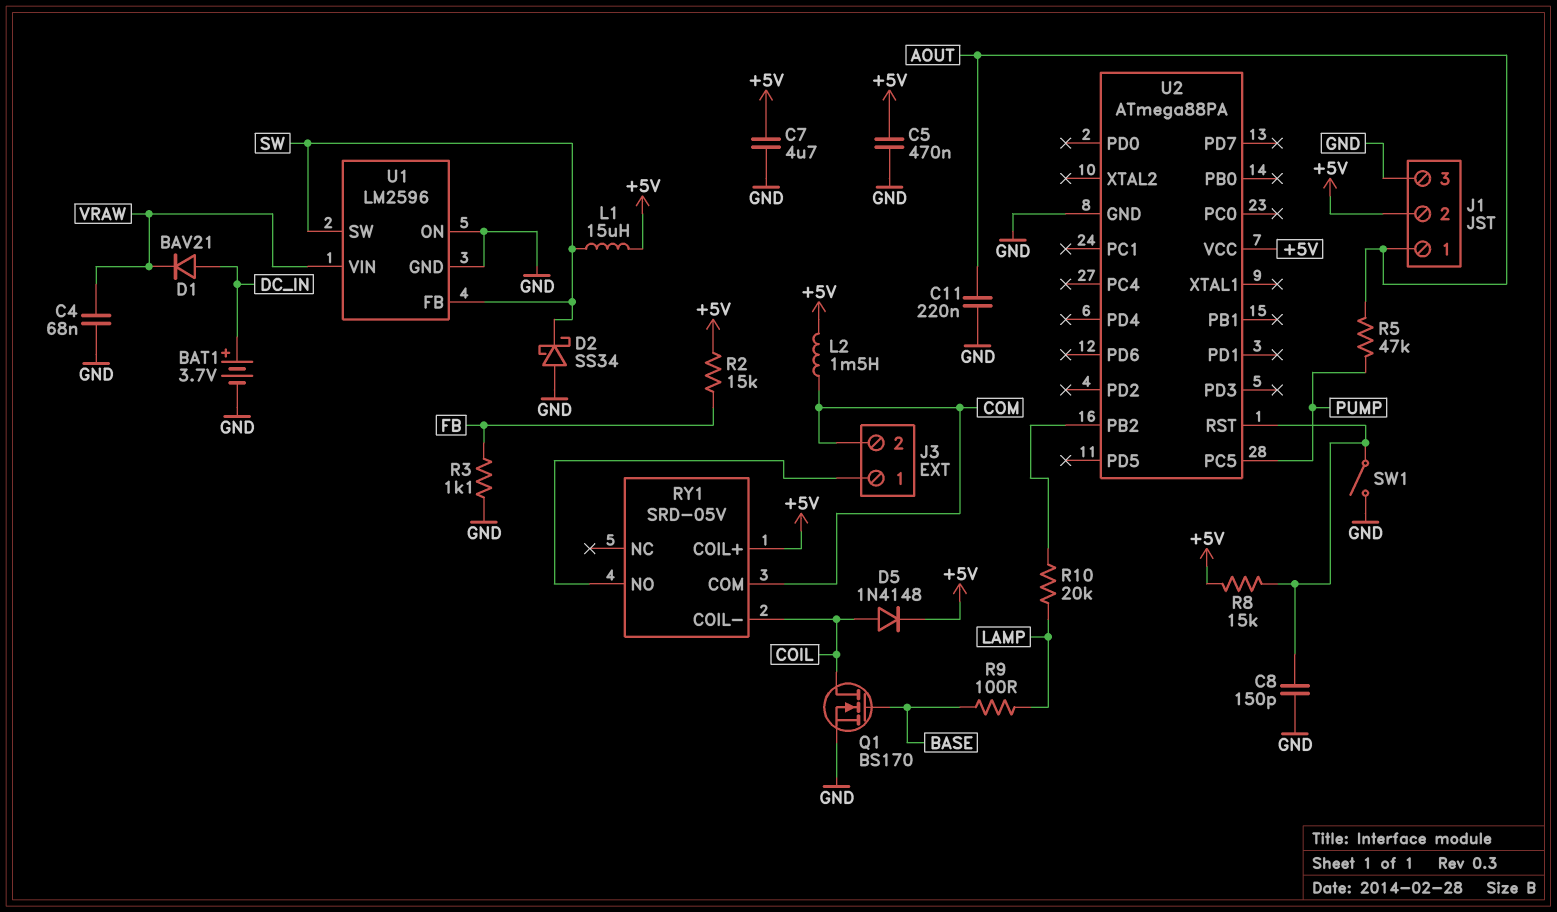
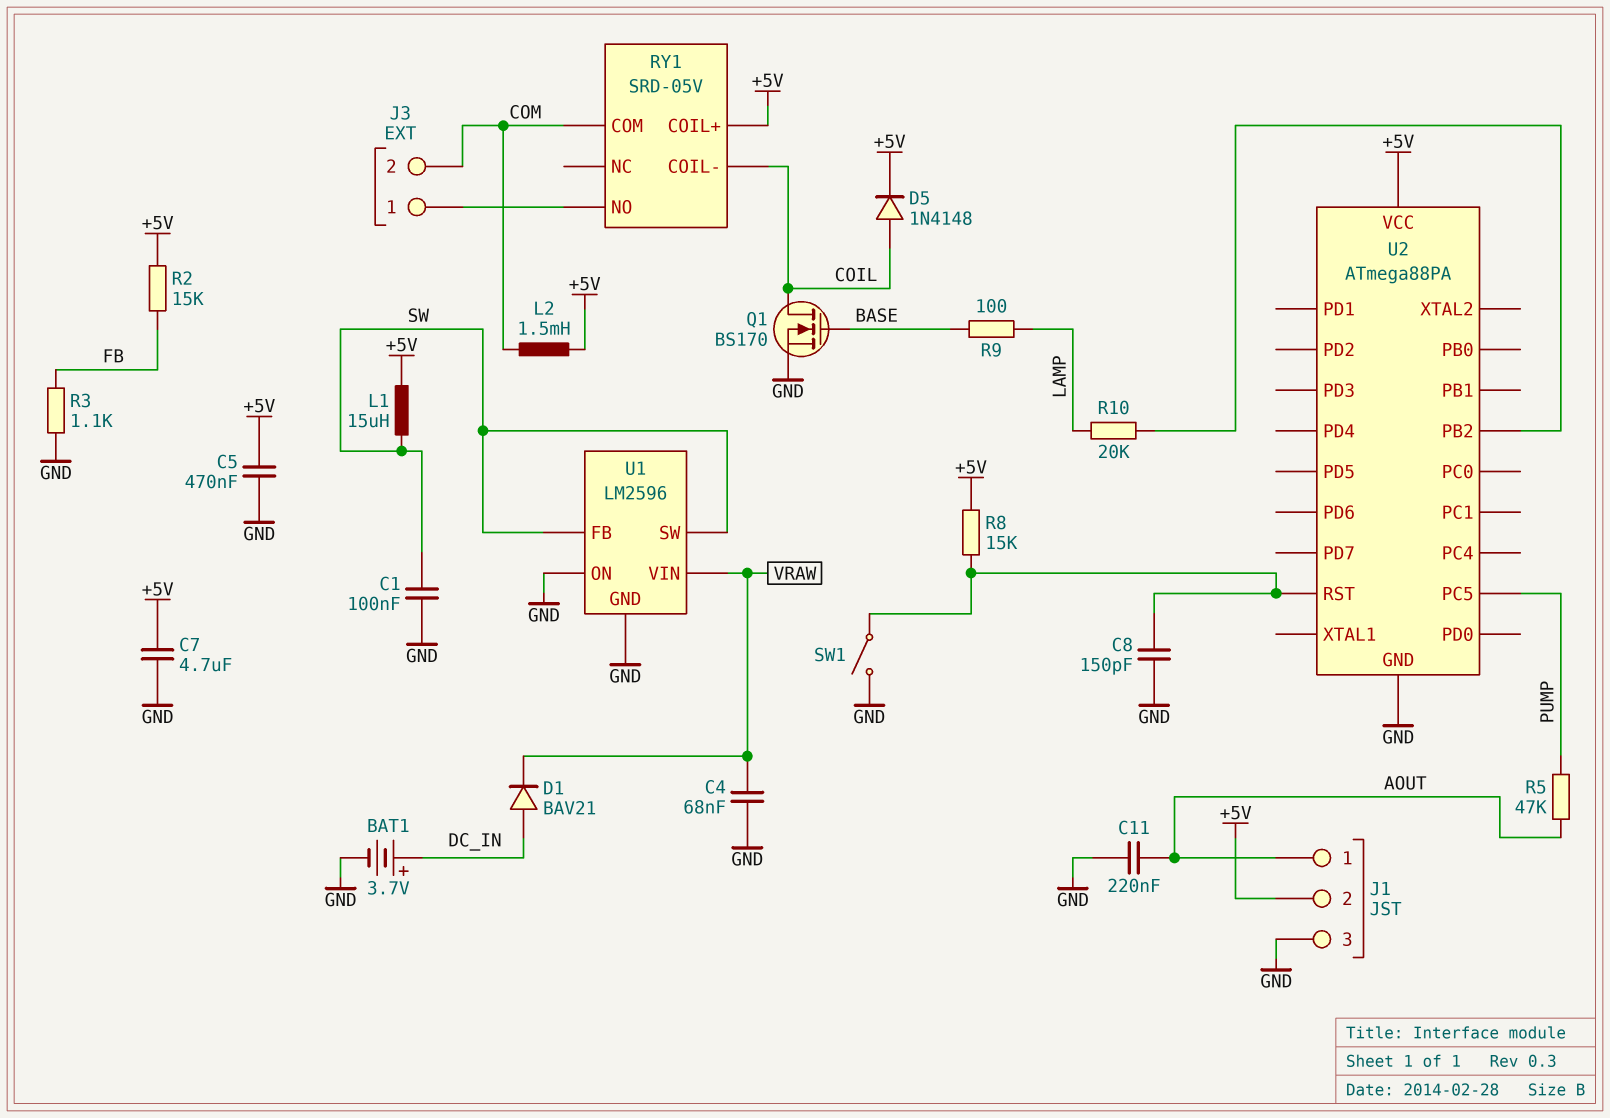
C1: none -> 100nF (GND, SW)
D2: schottky SS34 (A GND, K SW) -> none

